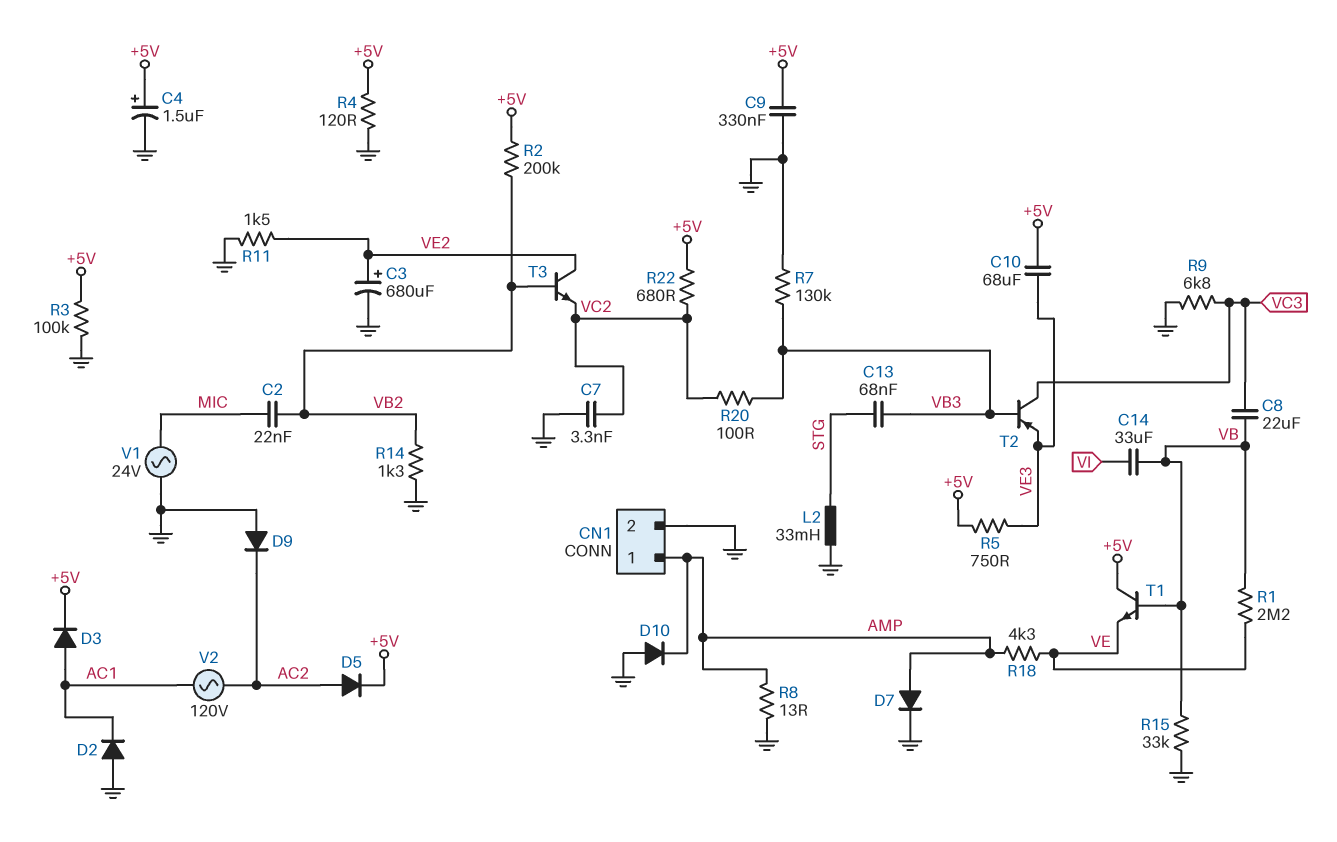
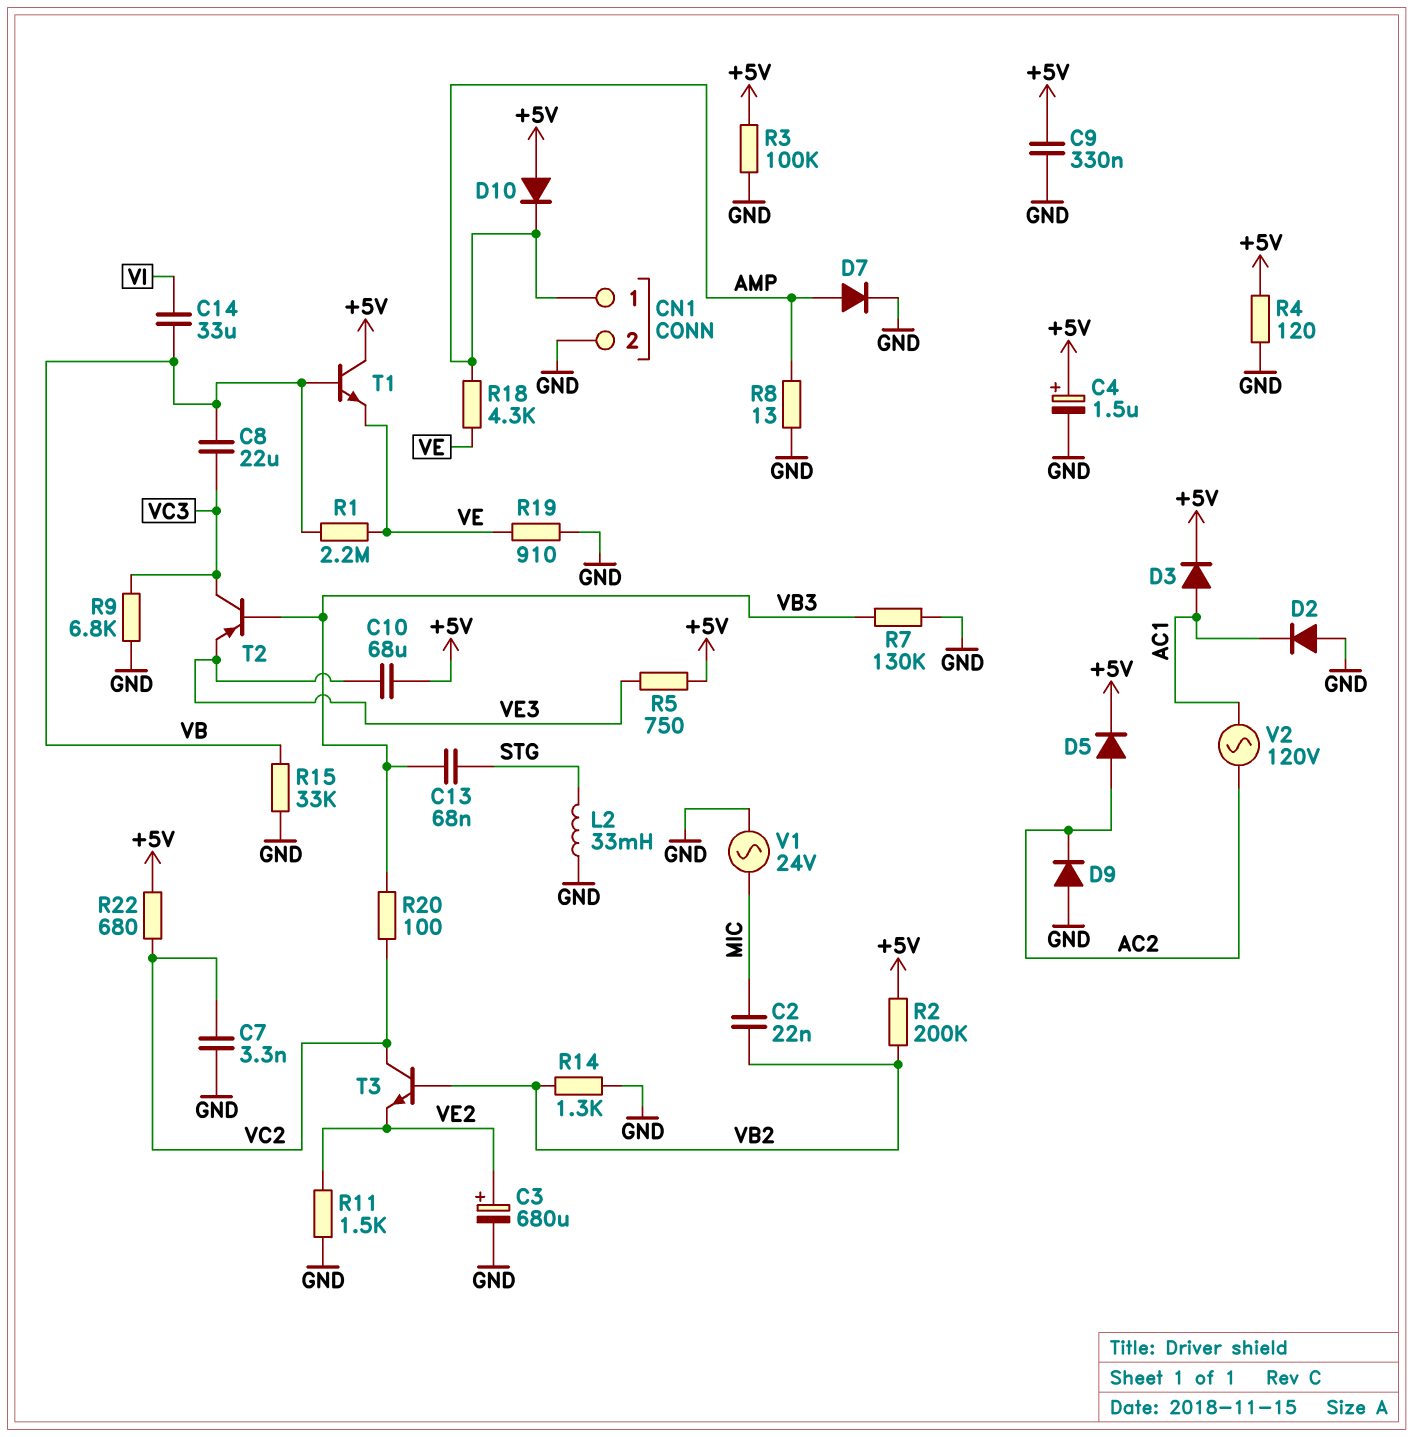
D10: diode (A GND, K AMP) -> diode (A +5V, K AMP)
R19: none -> 910 (GND, VE)
T3: NPN (B VB2, C VE2, E VC2) -> NPN (B VB2, C VC2, E VE2)

